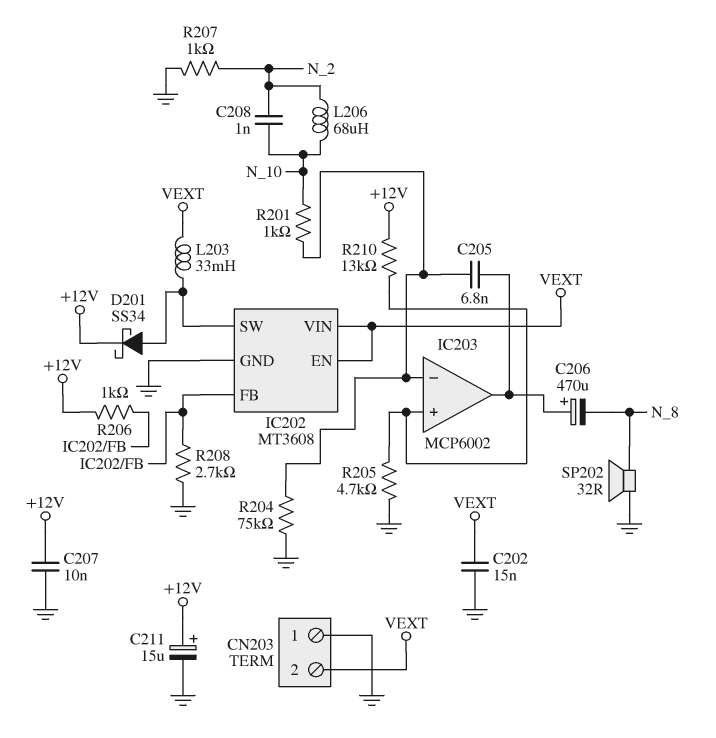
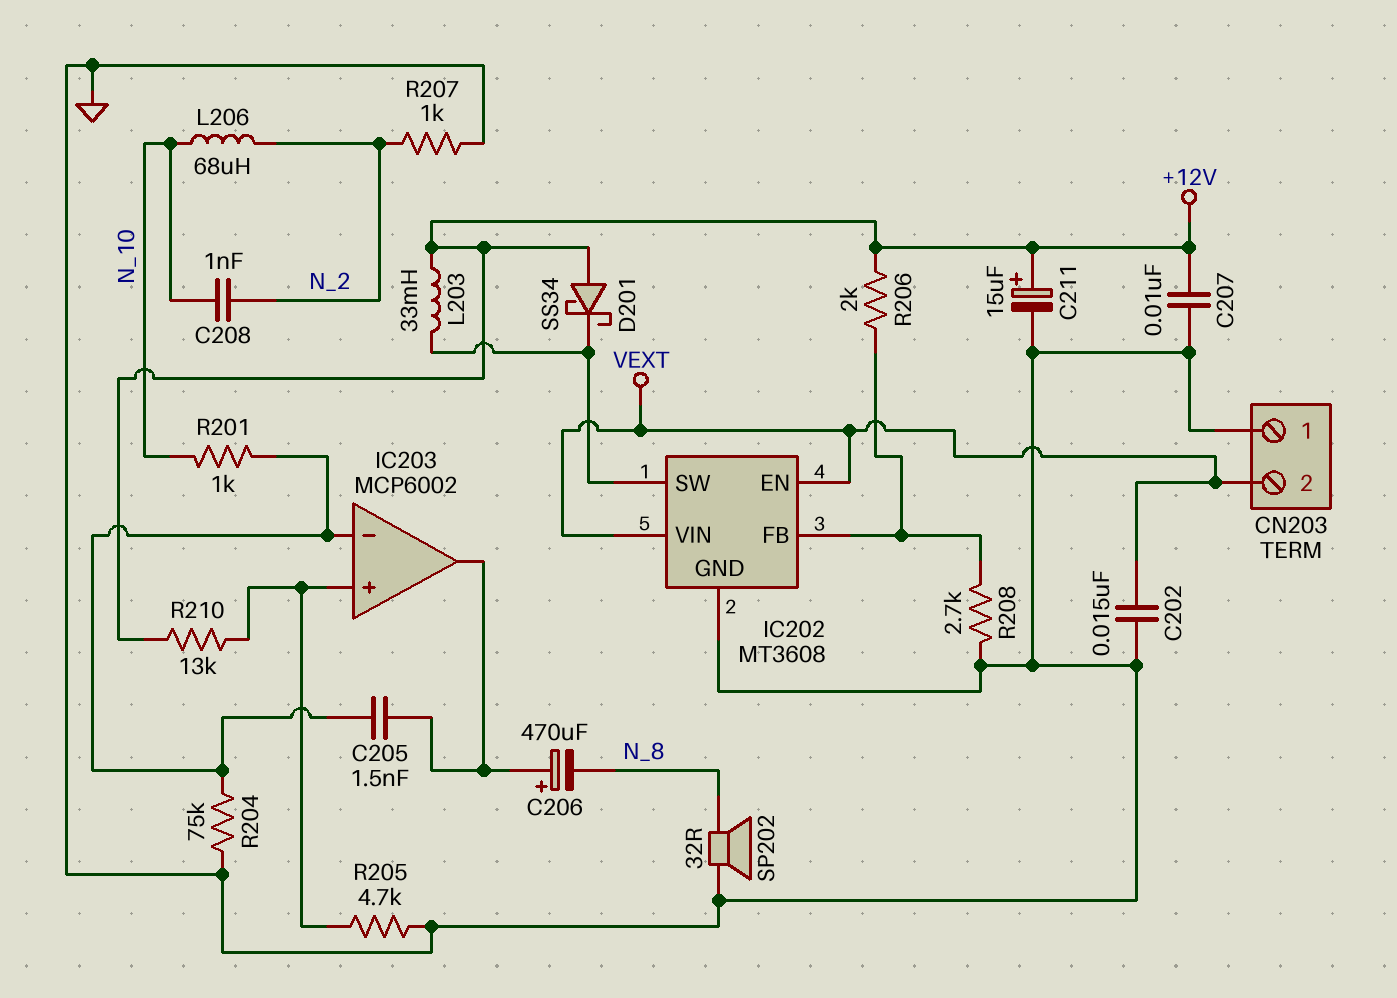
C205: 6.8nF (IC203/in-, IC203/out) -> 1.5nF (IC203/in-, IC203/out)
D201: schottky SS34 (A IC202/SW, K +12V) -> schottky SS34 (A +12V, K IC202/SW)
L203: 33mH (IC202/SW, VEXT) -> 33mH (+12V, IC202/SW)
R206: 1k (+12V, IC202/FB) -> 2k (+12V, IC202/FB)

